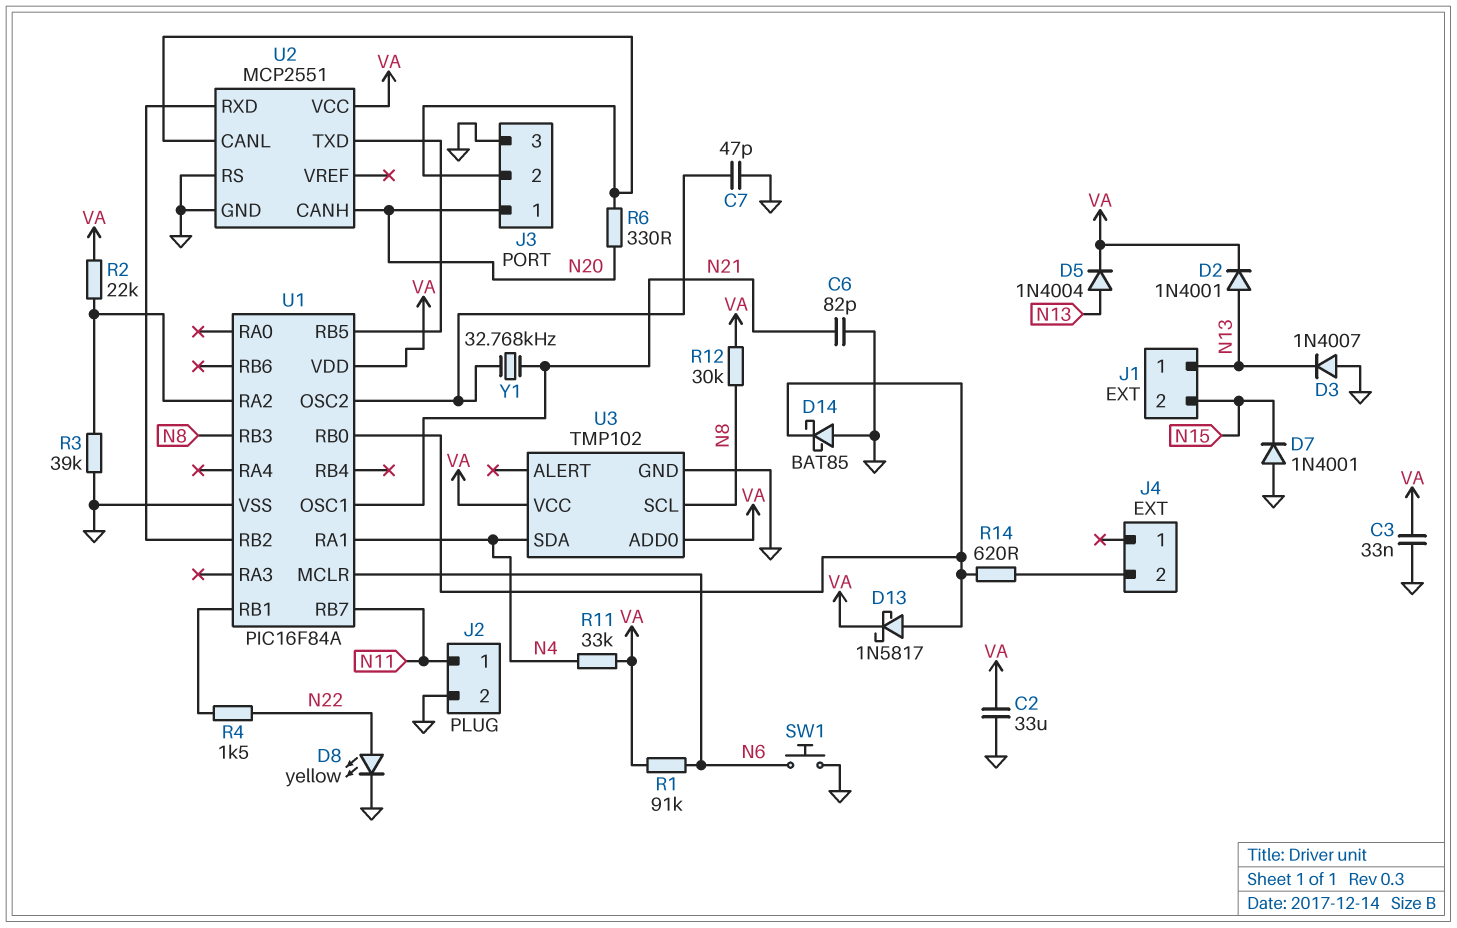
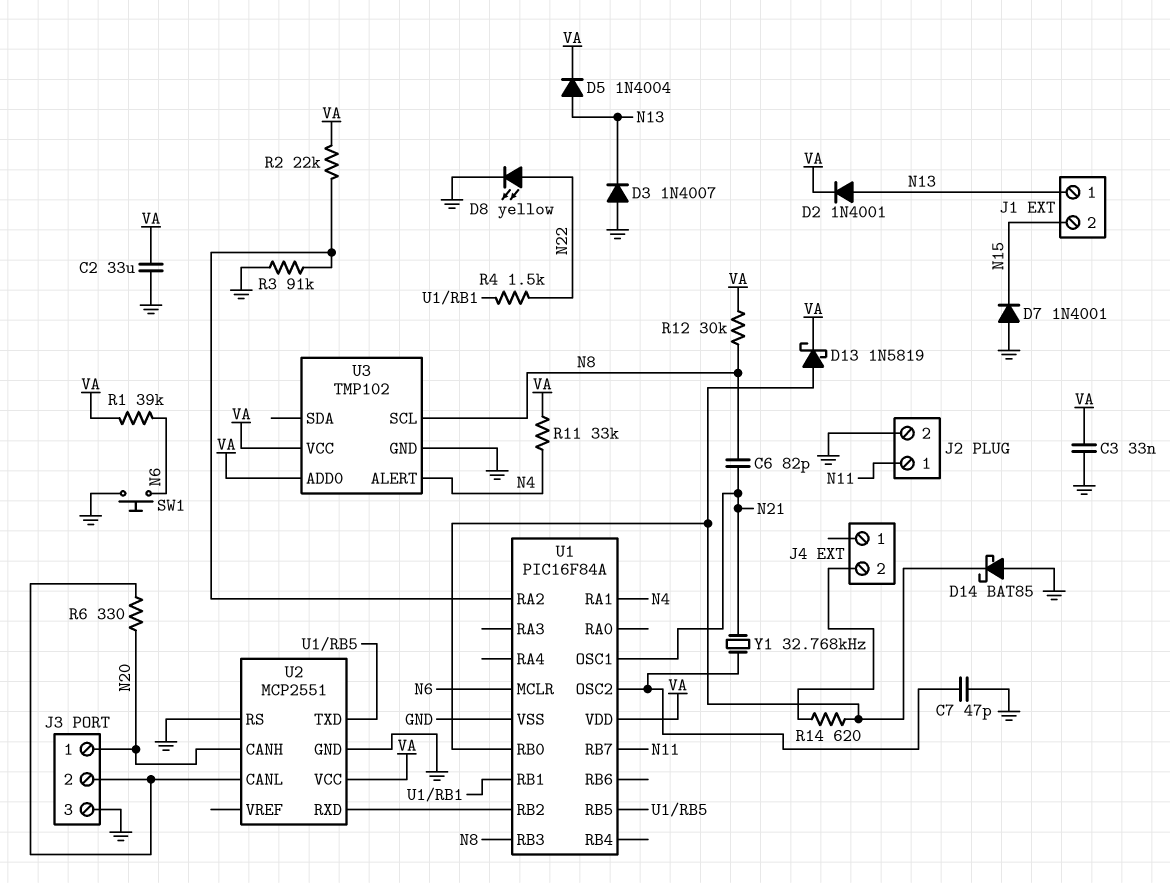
C6: 82pF (GND, N21) -> 82pF (N8, N21)
D13: schottky 1N5817 (A U1/RB0, K VA) -> schottky 1N5819 (A U1/RB0, K VA)
R1: 91k (N6, VA) -> 39k (N6, VA)
R3: 39k (GND, U1/RA2) -> 91k (GND, U1/RA2)
U3 pin ALERT: none -> N4
U3 pin SDA: N4 -> none

